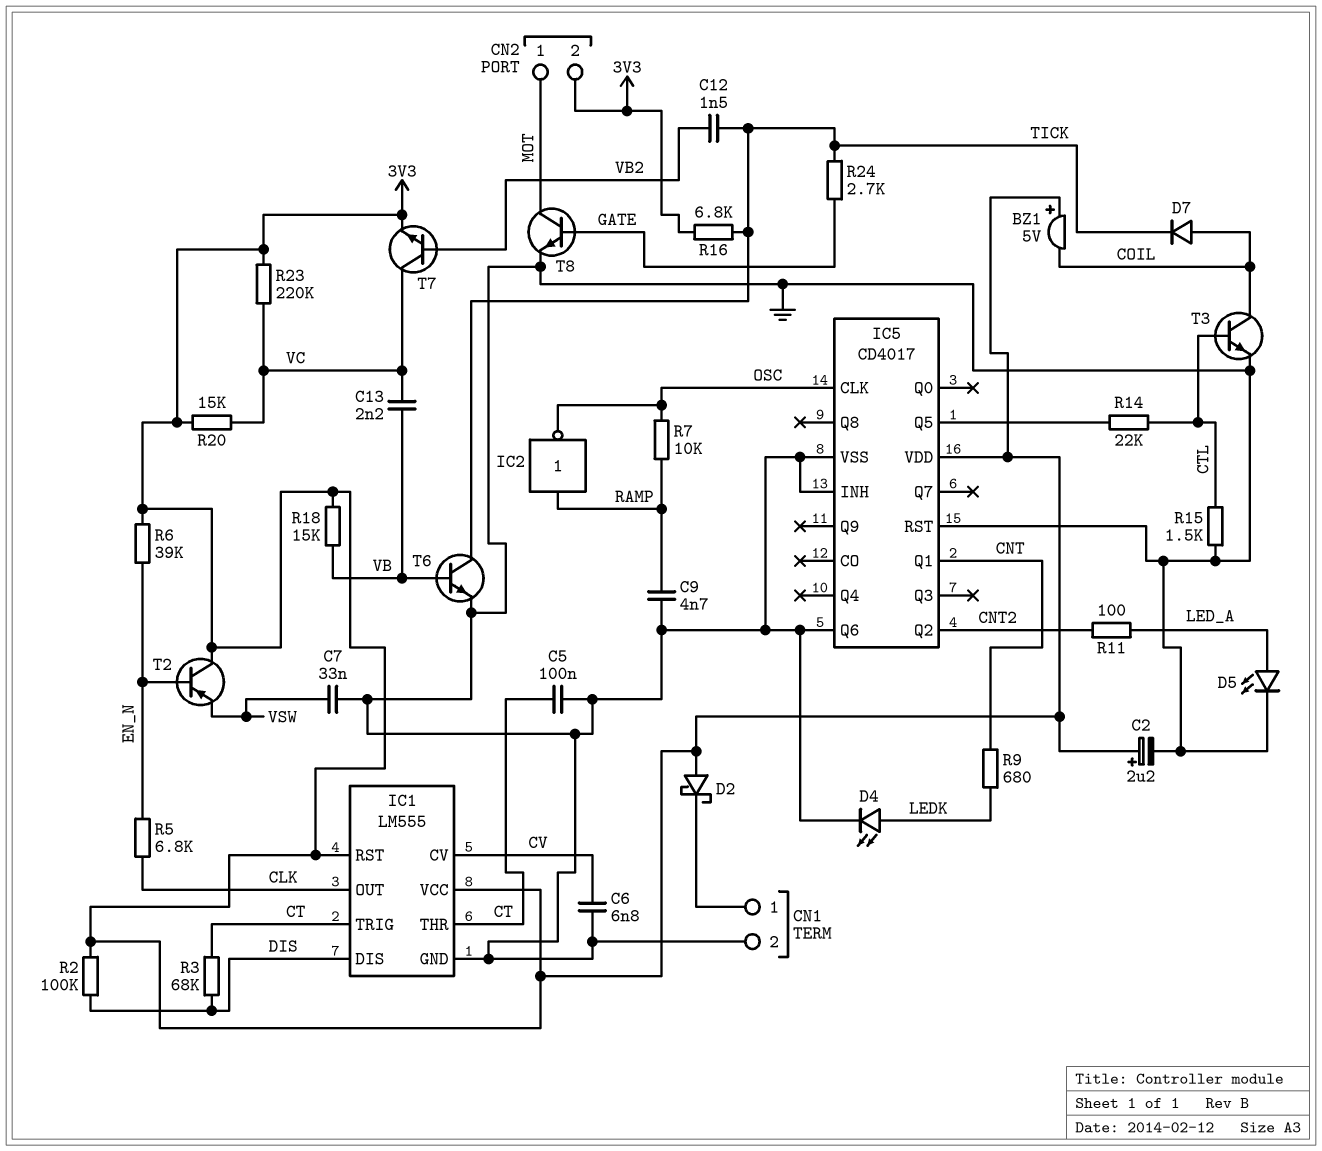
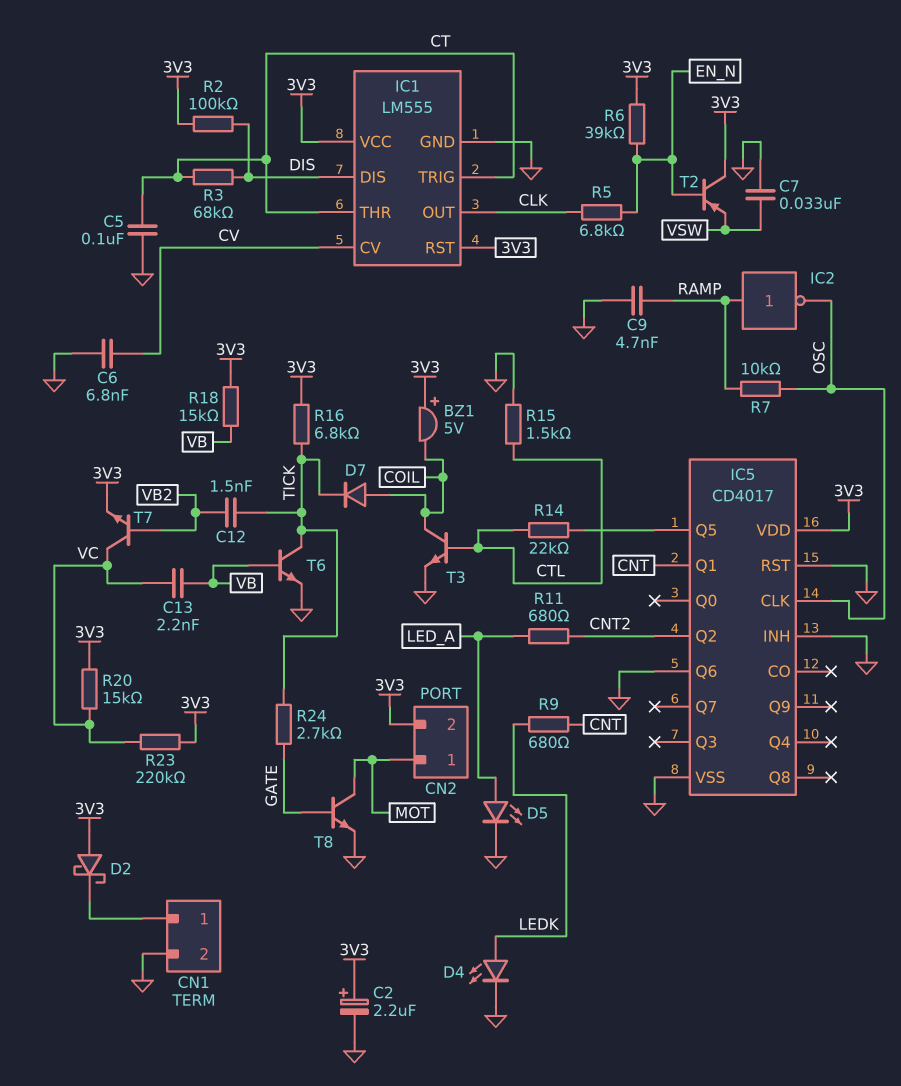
R11: 100 (CNT2, LED_A) -> 680 (CNT2, LED_A)

